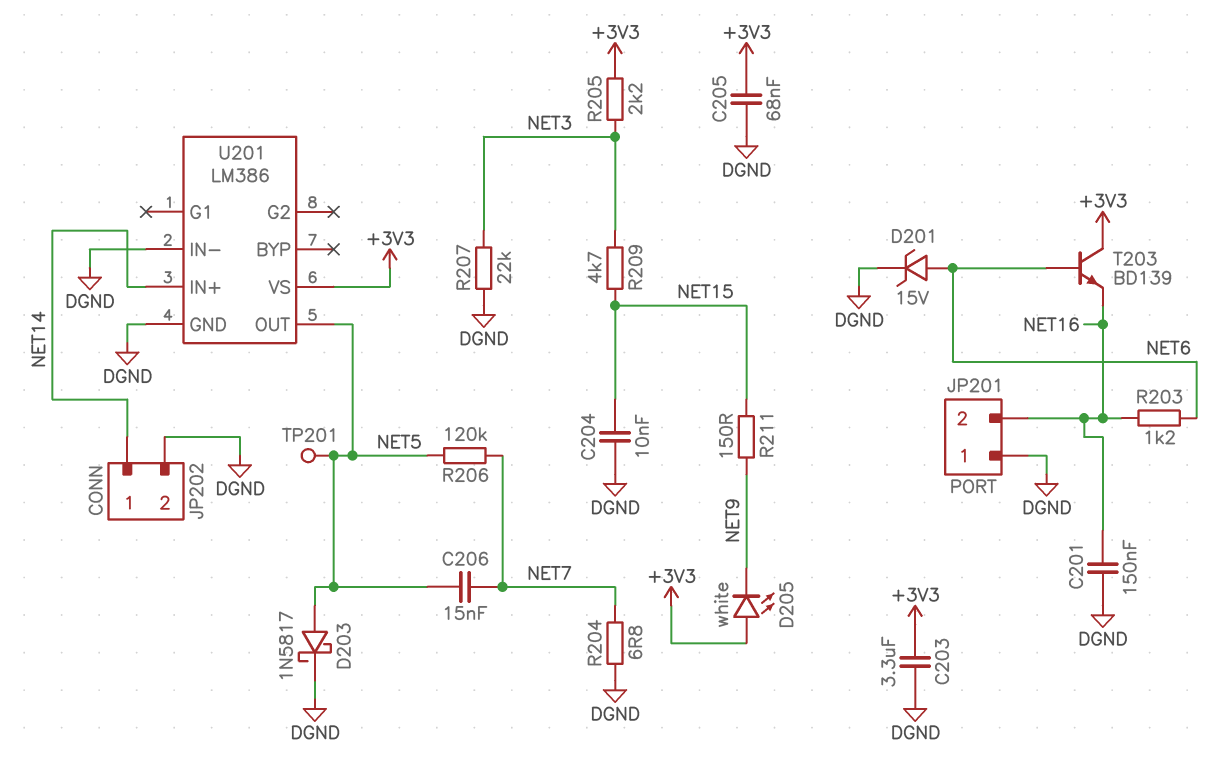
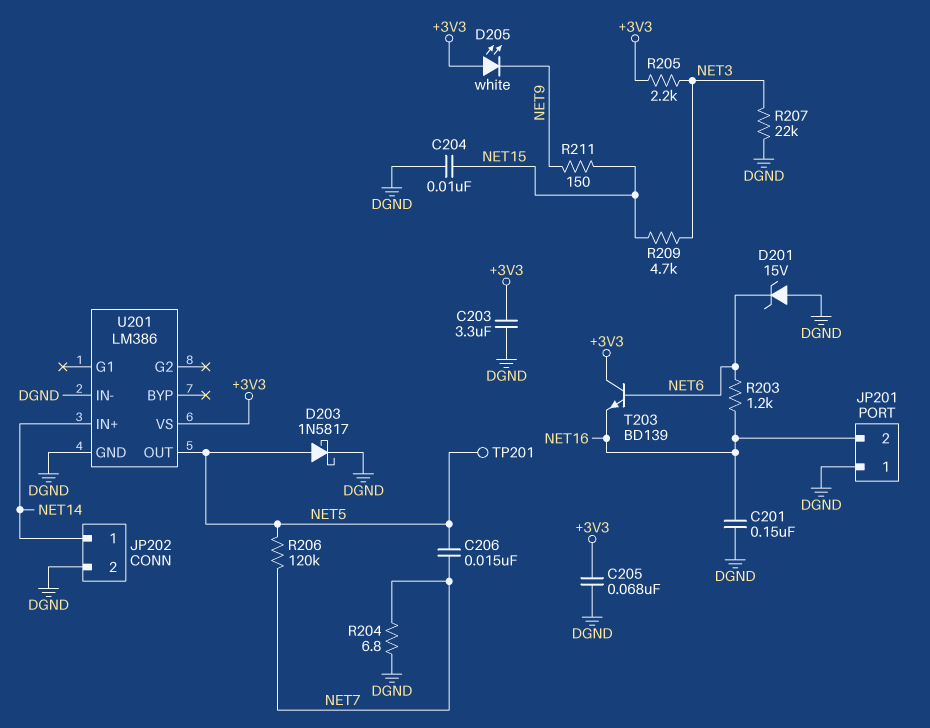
D201: zener 15V (A NET6, K DGND) -> zener 15V (A DGND, K NET6)

